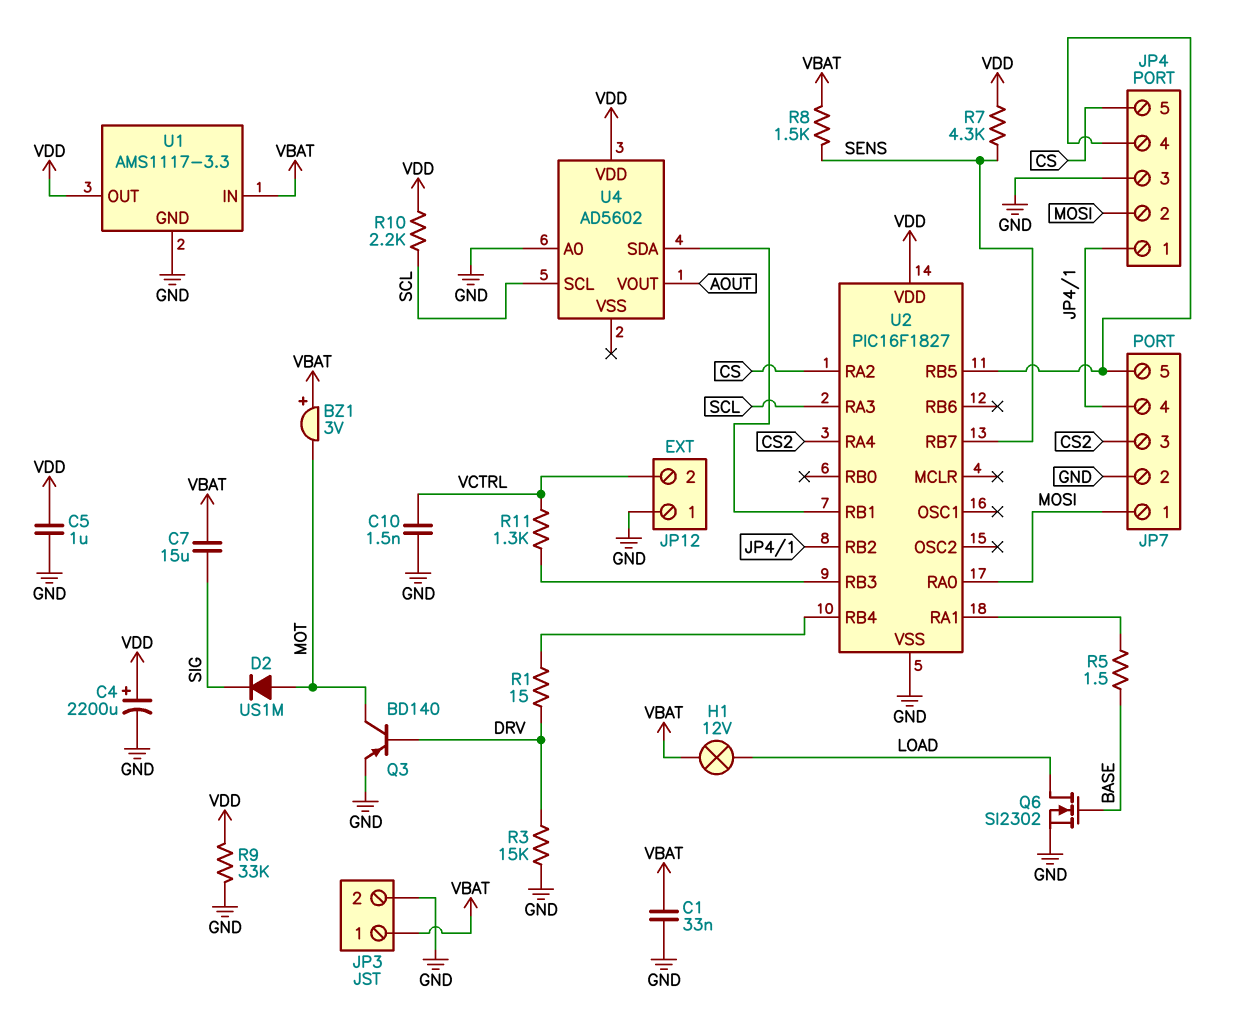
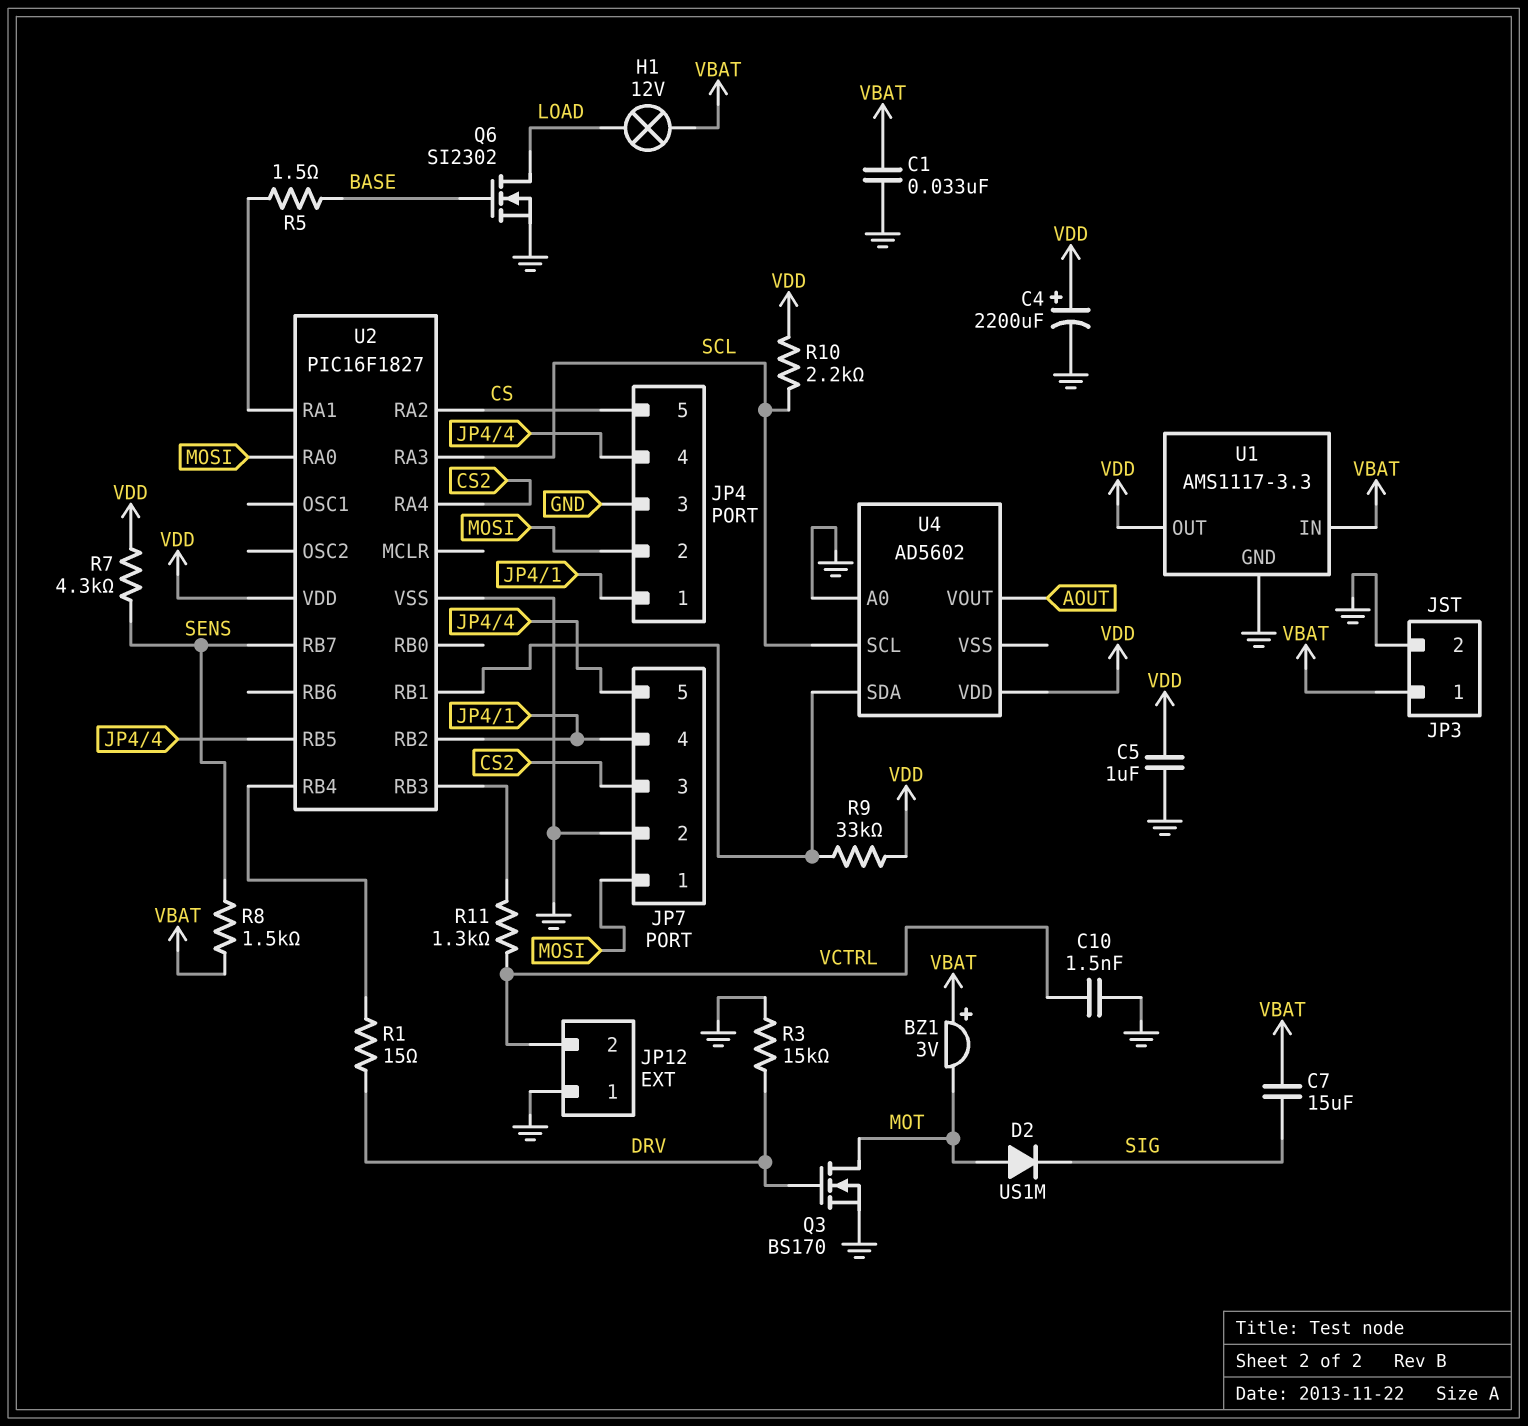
Q3: PNP BD140 (B DRV, C MOT, E GND) -> NMOS BS170 (G DRV, D MOT, S GND)
R9: 33k (GND, VDD) -> 33k (U2/RB1, VDD)

